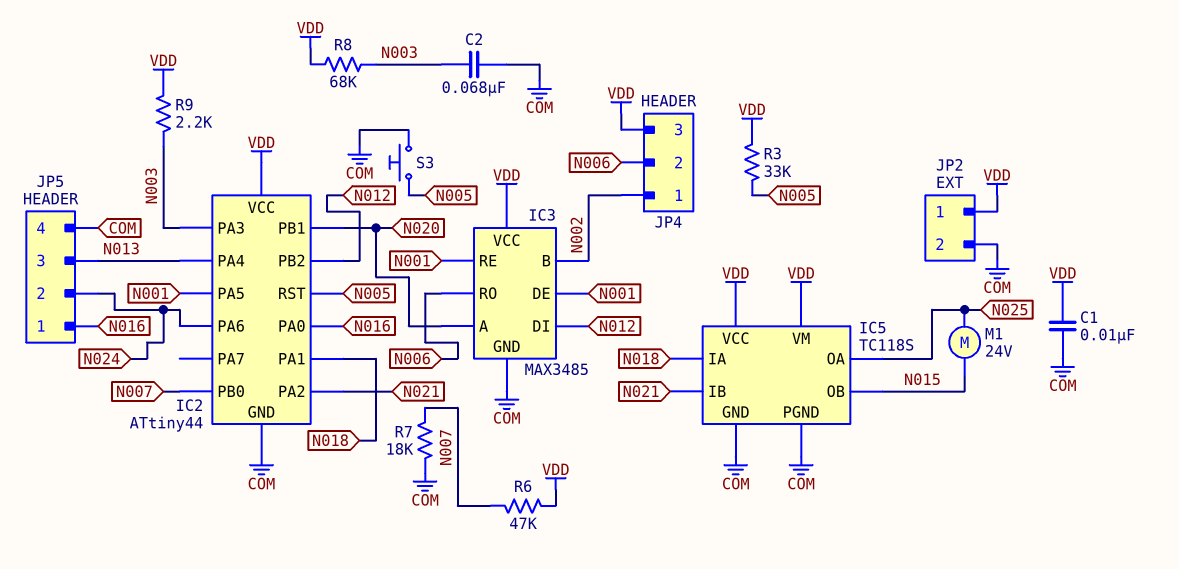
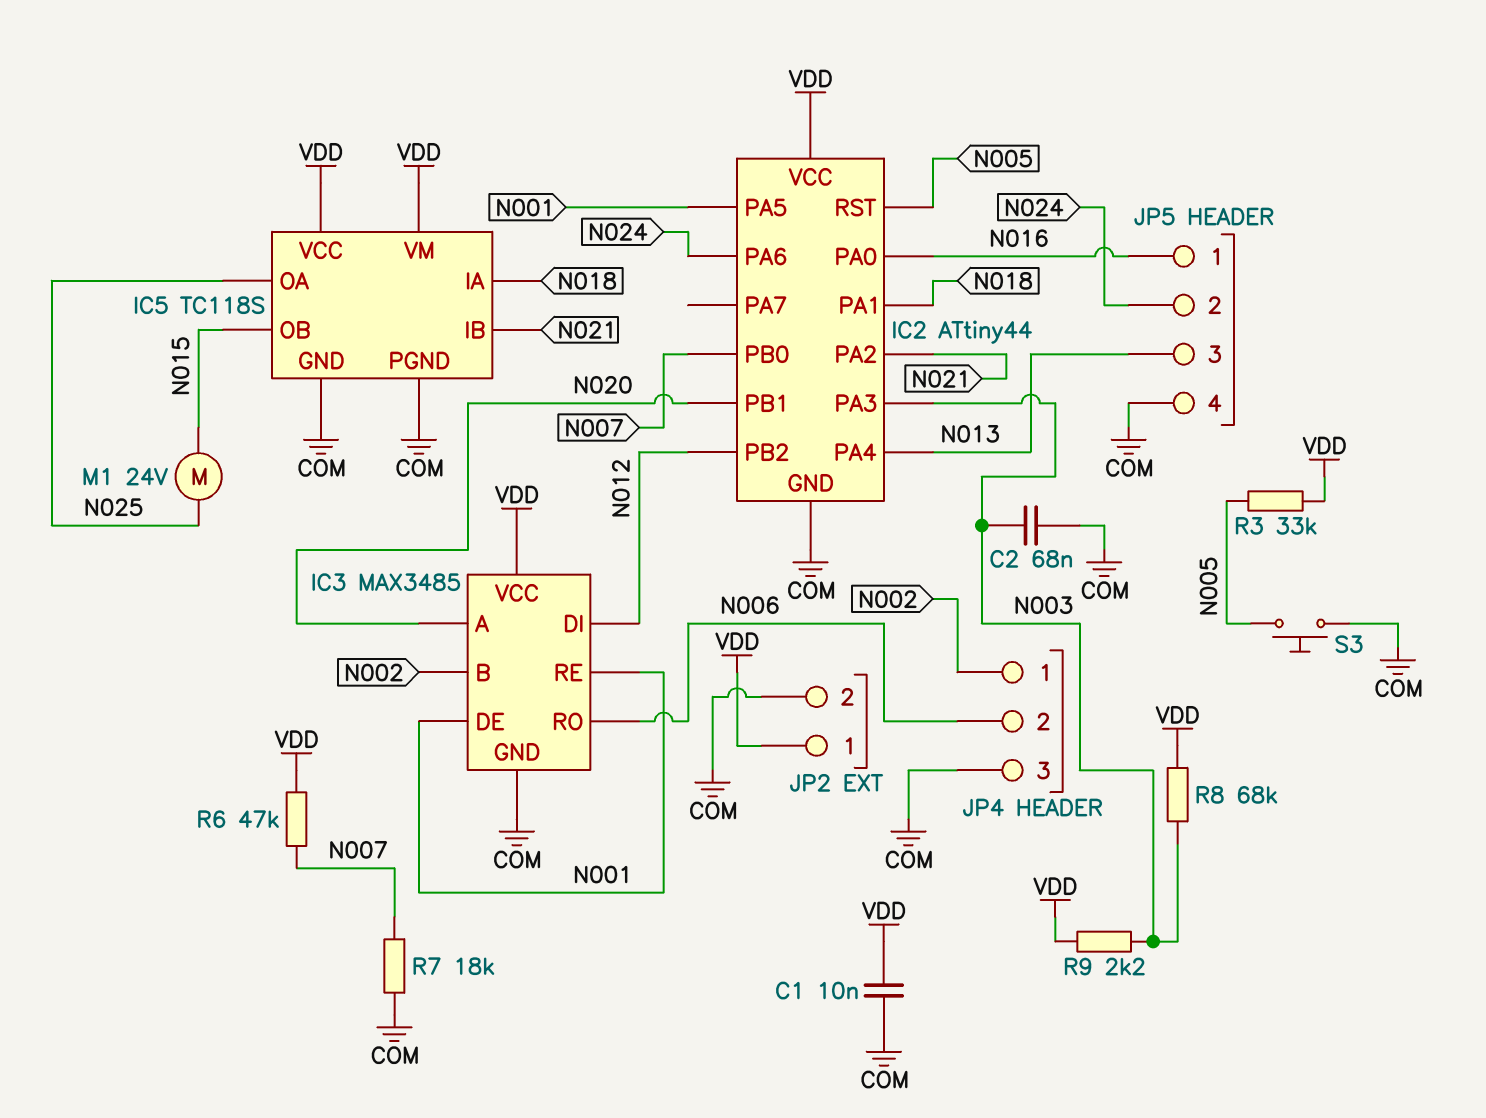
JP4 pin 3: VDD -> COM

